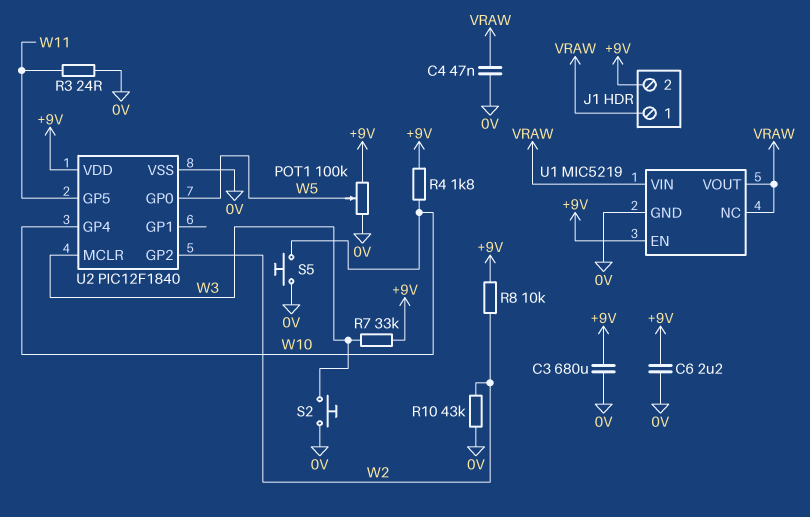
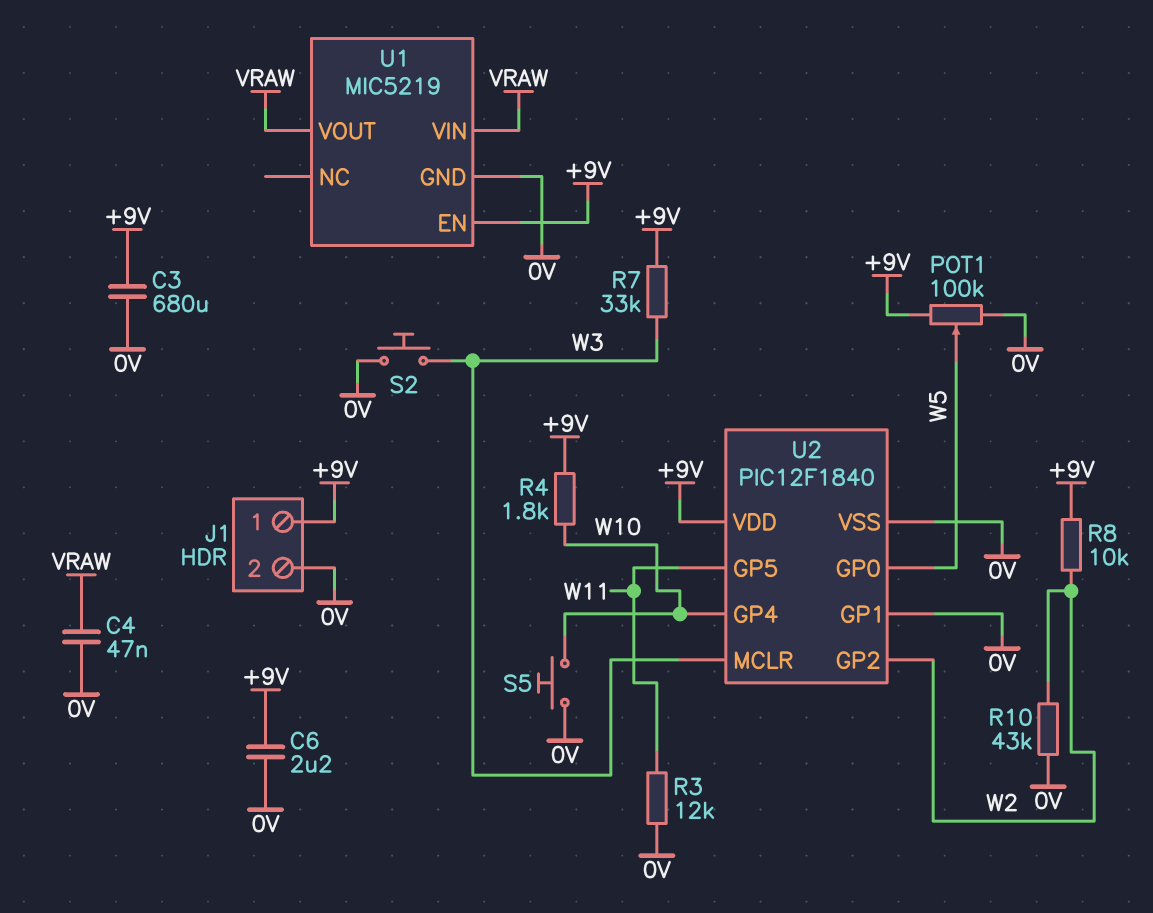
J1 pin 1: VRAW -> +9V
J1 pin 2: +9V -> 0V
R3: 24 (0V, W11) -> 12k (0V, W11)
U1 pin NC: VRAW -> none
U2 pin GP1: none -> 0V

